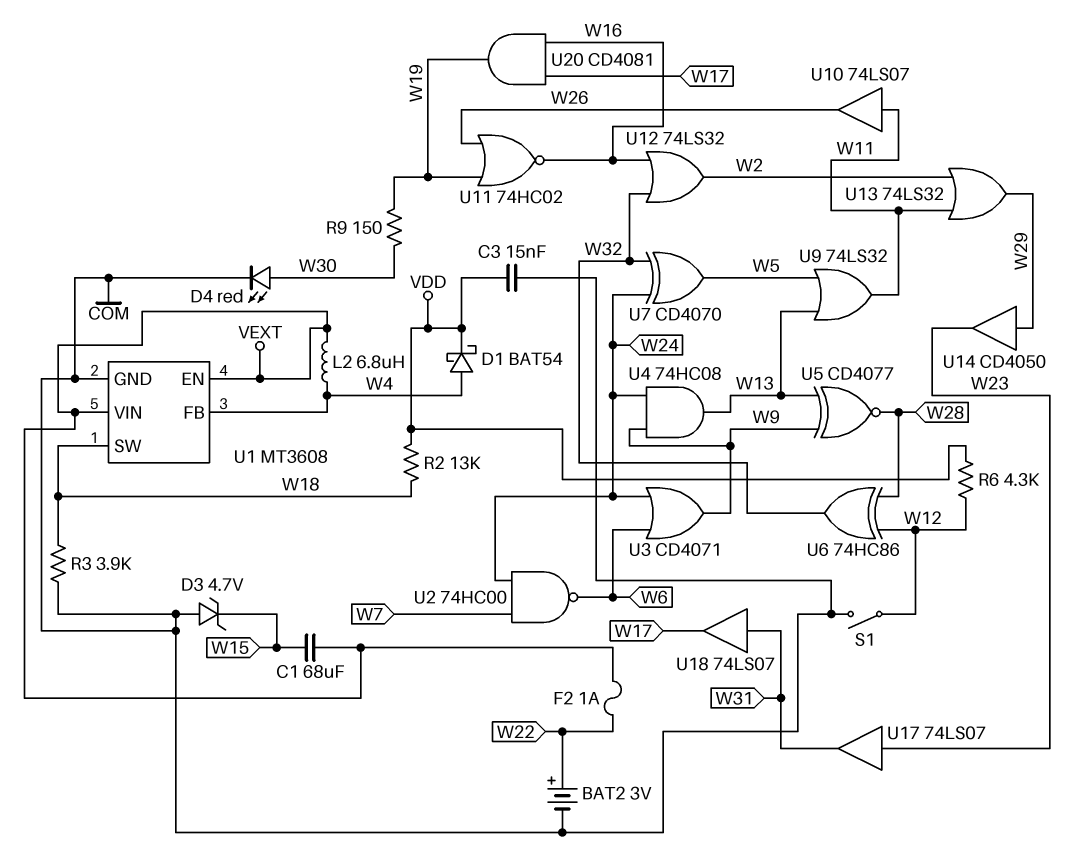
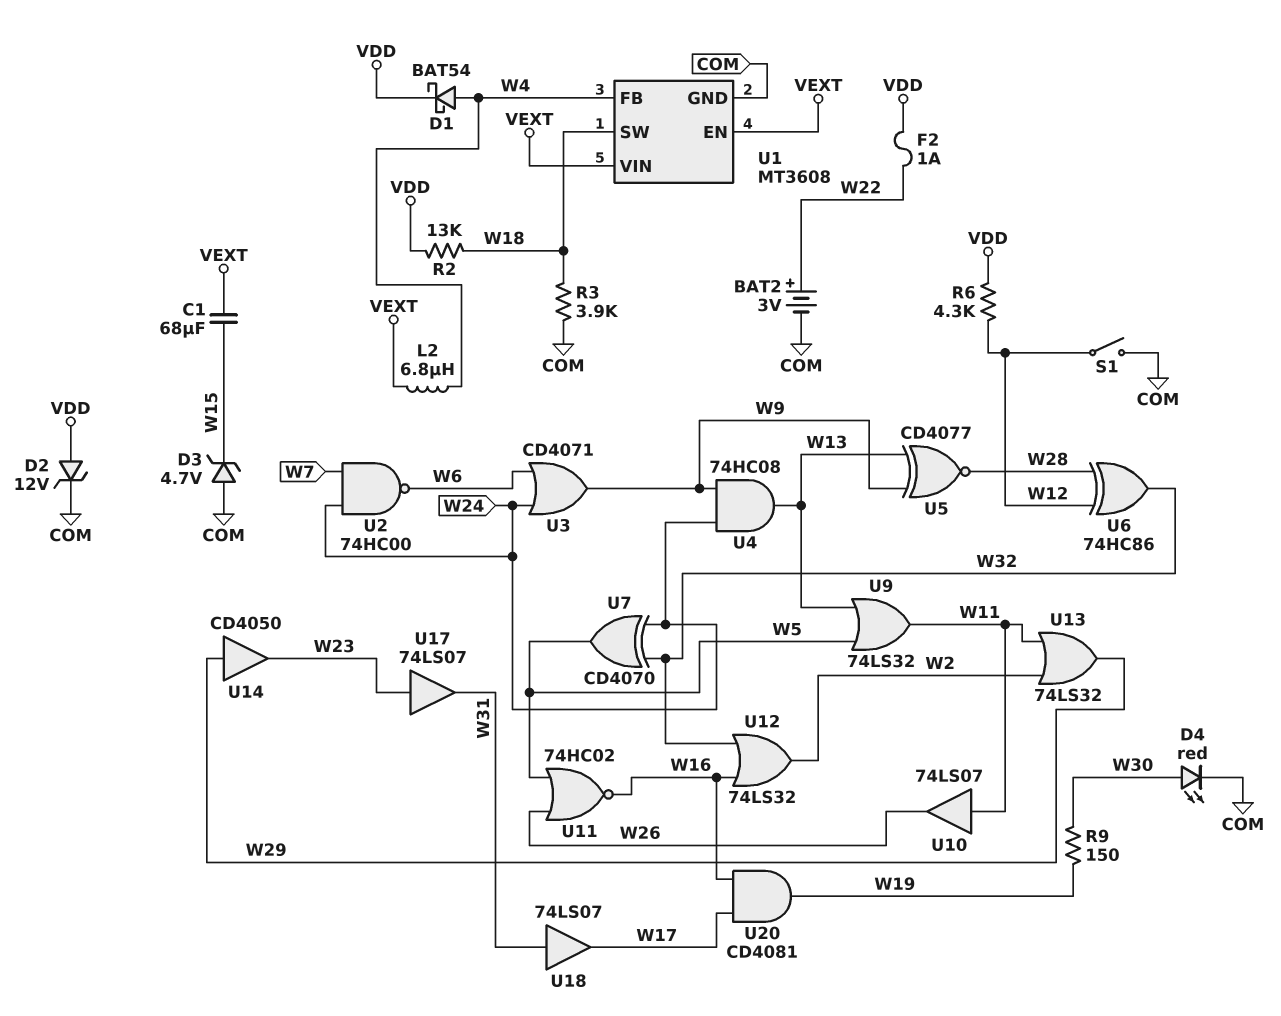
C3: 15nF (COM, VDD) -> none
D2: none -> zener 12V (A VDD, K COM)
F2: 1A (VEXT, W22) -> 1A (VDD, W22)
U11: NOR 74HC02 (in W19, in W26, out W16) -> NOR 74HC02 (in W5, in W26, out W16)

